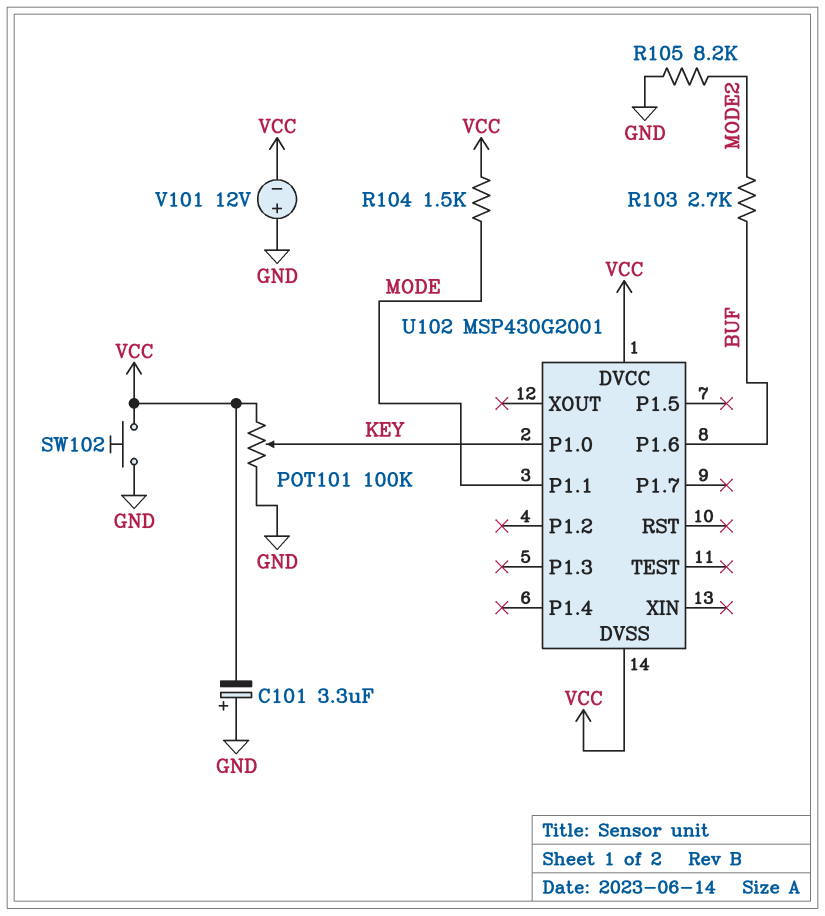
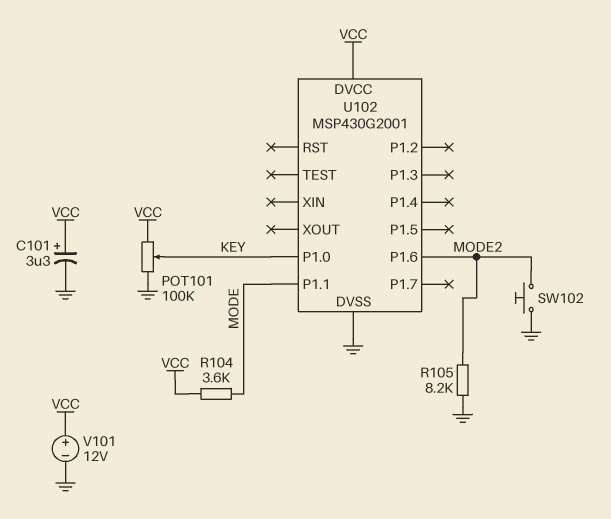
C101: 3.3uF (plus GND, minus VCC) -> 3.3uF (plus VCC, minus GND)
R103: 2.7k (BUF, MODE2) -> none
R104: 1.5k (MODE, VCC) -> 3.6k (MODE, VCC)
SW102: button (GND, VCC) -> button (GND, MODE2)
U102 pin DVSS: VCC -> GND
U102 pin P1.6: BUF -> MODE2
V101: 12V (plus GND, minus VCC) -> 12V (plus VCC, minus GND)

